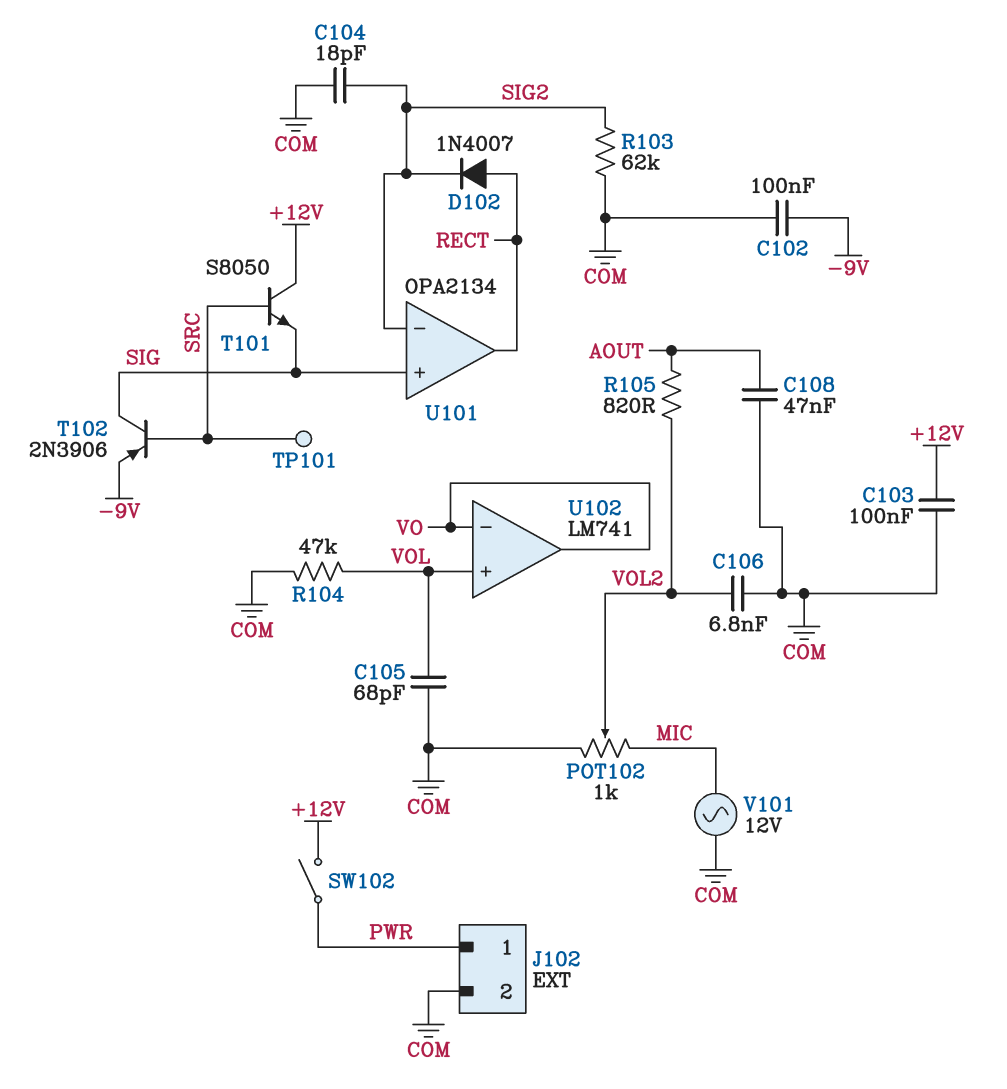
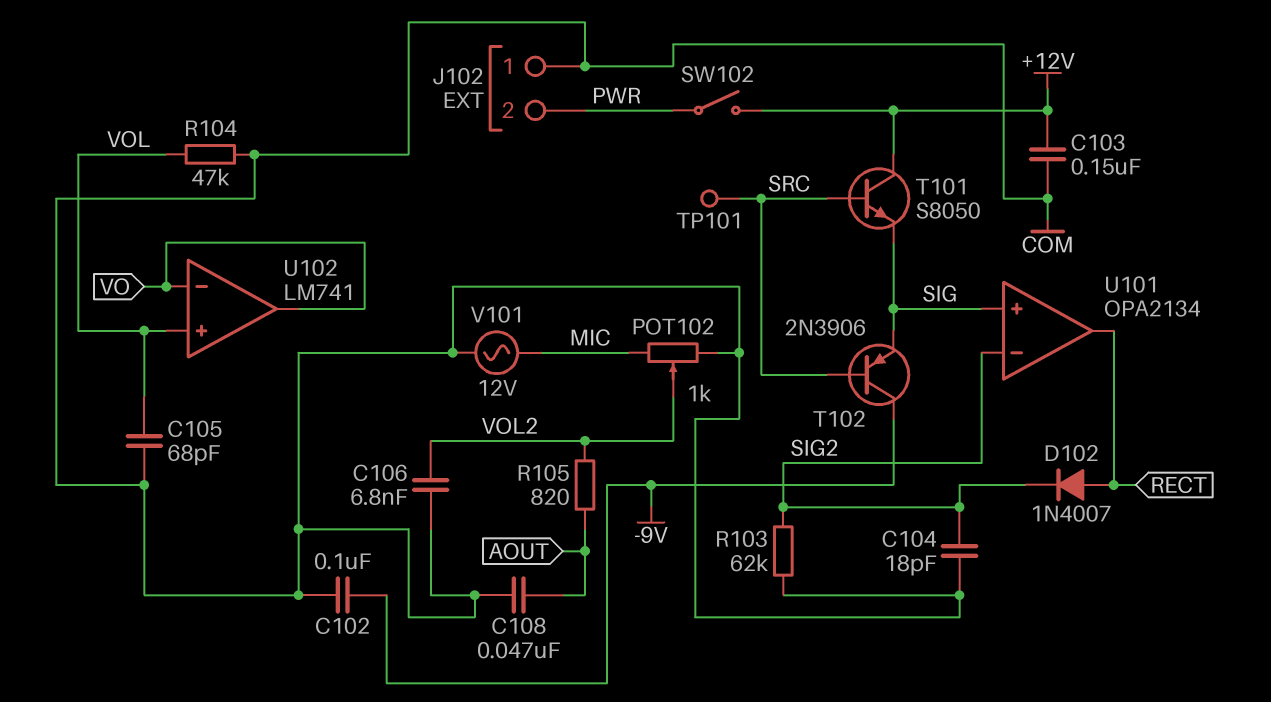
C103: 100nF (+12V, COM) -> 150nF (+12V, COM)
J102 pin 1: PWR -> COM
J102 pin 2: COM -> PWR
T102: PNP 2N3906 (B SRC, C SIG, E -9V) -> PNP 2N3906 (B SRC, C -9V, E SIG)

